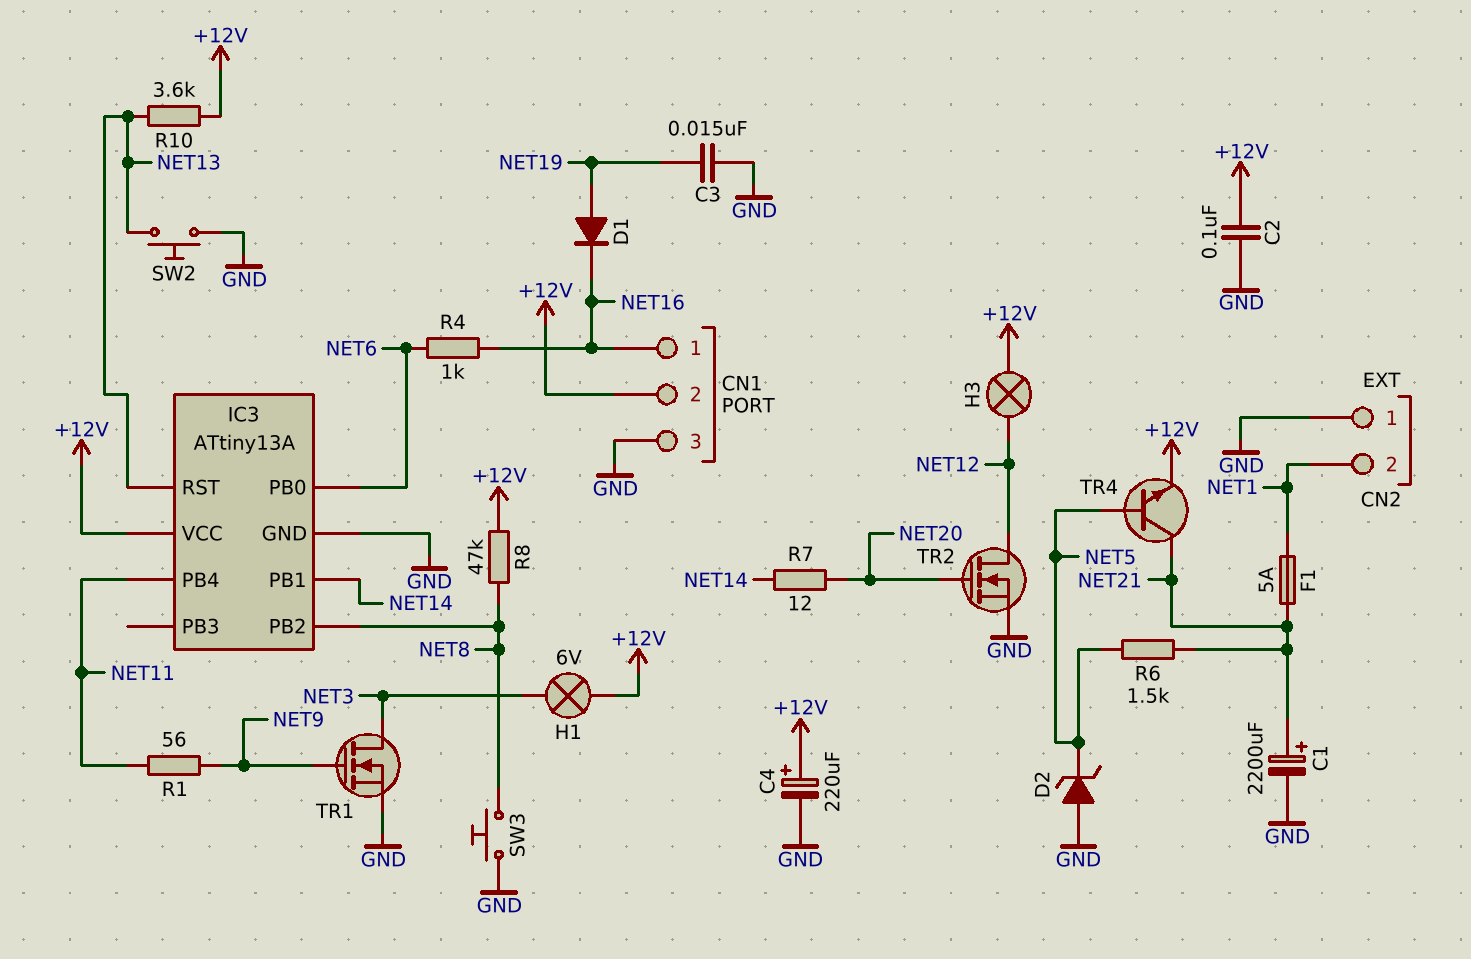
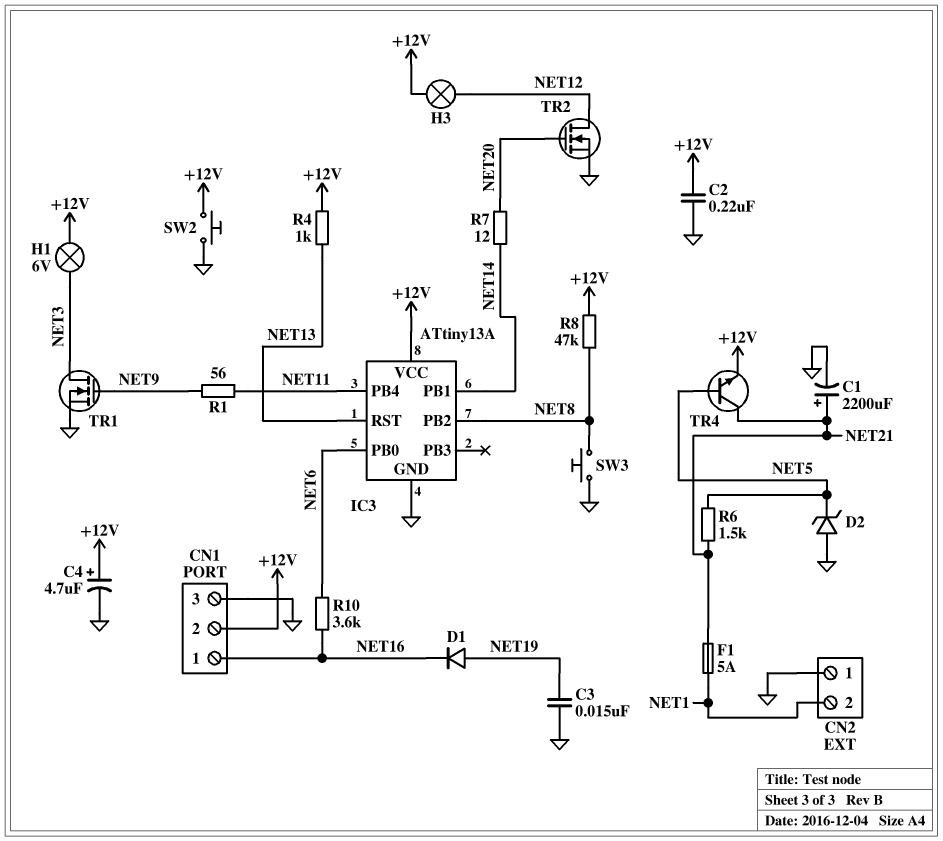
C2: 100nF (+12V, GND) -> 220nF (+12V, GND)
C4: 220uF (plus +12V, minus GND) -> 4.7uF (plus +12V, minus GND)
R4: 1k (NET6, NET16) -> 1k (+12V, NET13)
R10: 3.6k (+12V, NET13) -> 3.6k (NET6, NET16)
SW2: button (GND, NET13) -> button (+12V, GND)

